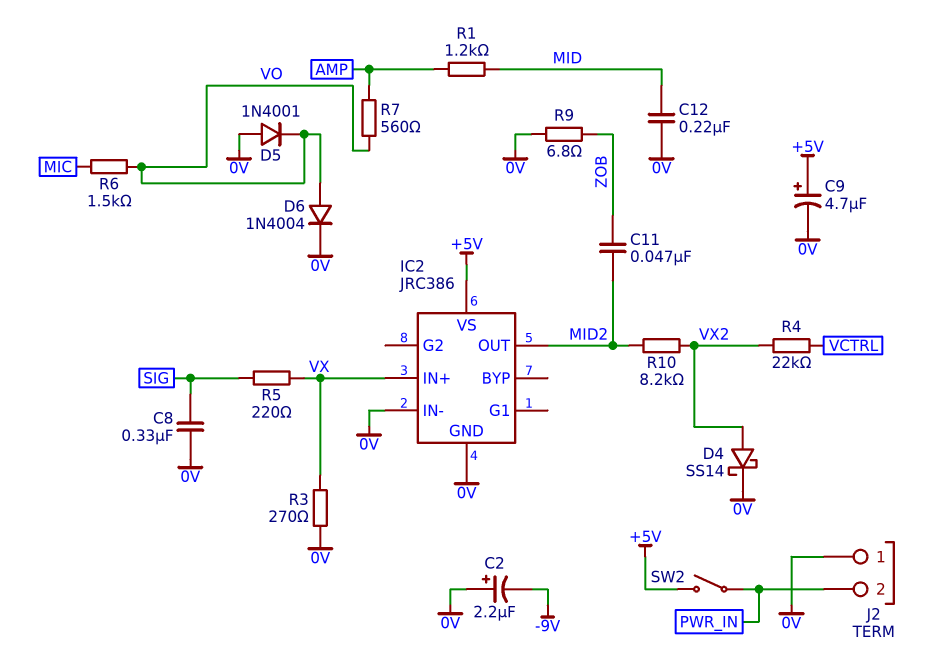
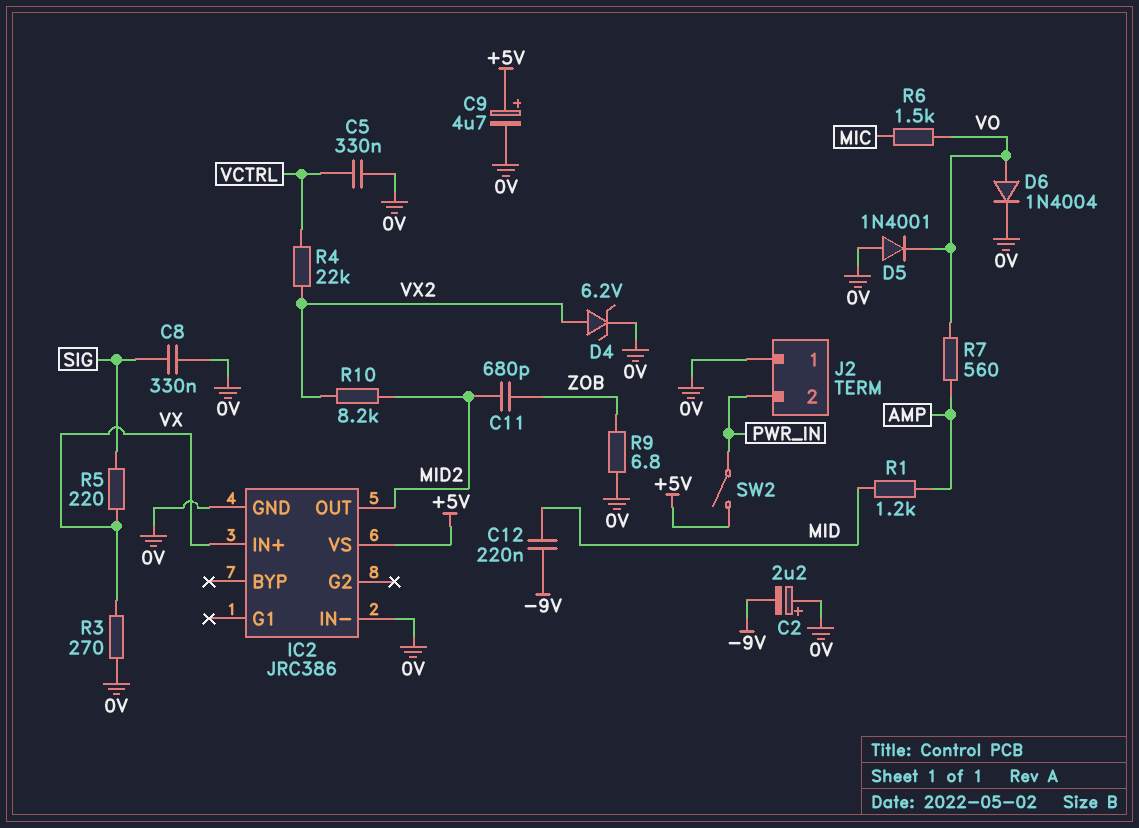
C5: none -> 330nF (0V, VCTRL)
C11: 47nF (MID2, ZOB) -> 680pF (MID2, ZOB)
C12: 220nF (0V, MID) -> 220nF (-9V, MID)
D4: schottky SS14 (A VX2, K 0V) -> zener 6.2V (A VX2, K 0V)

